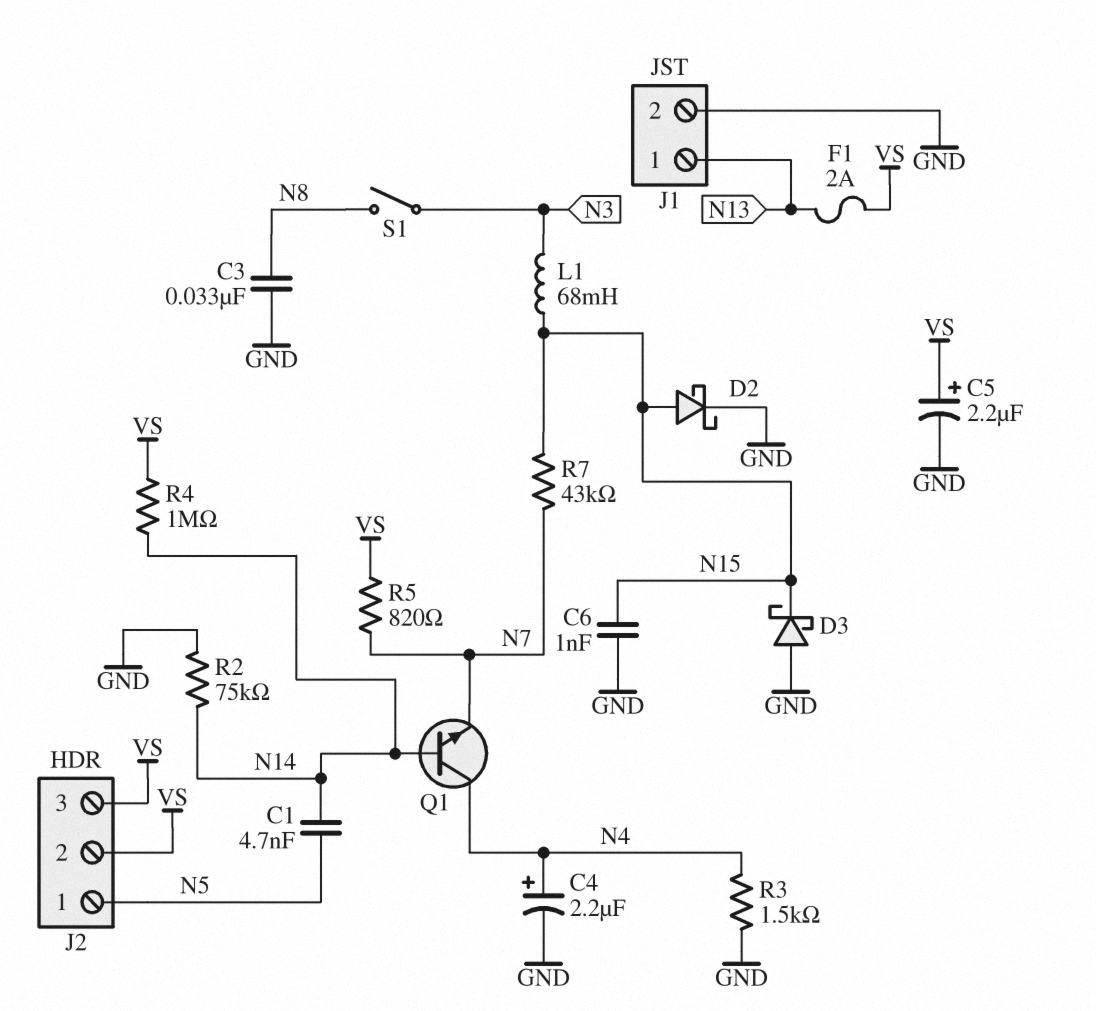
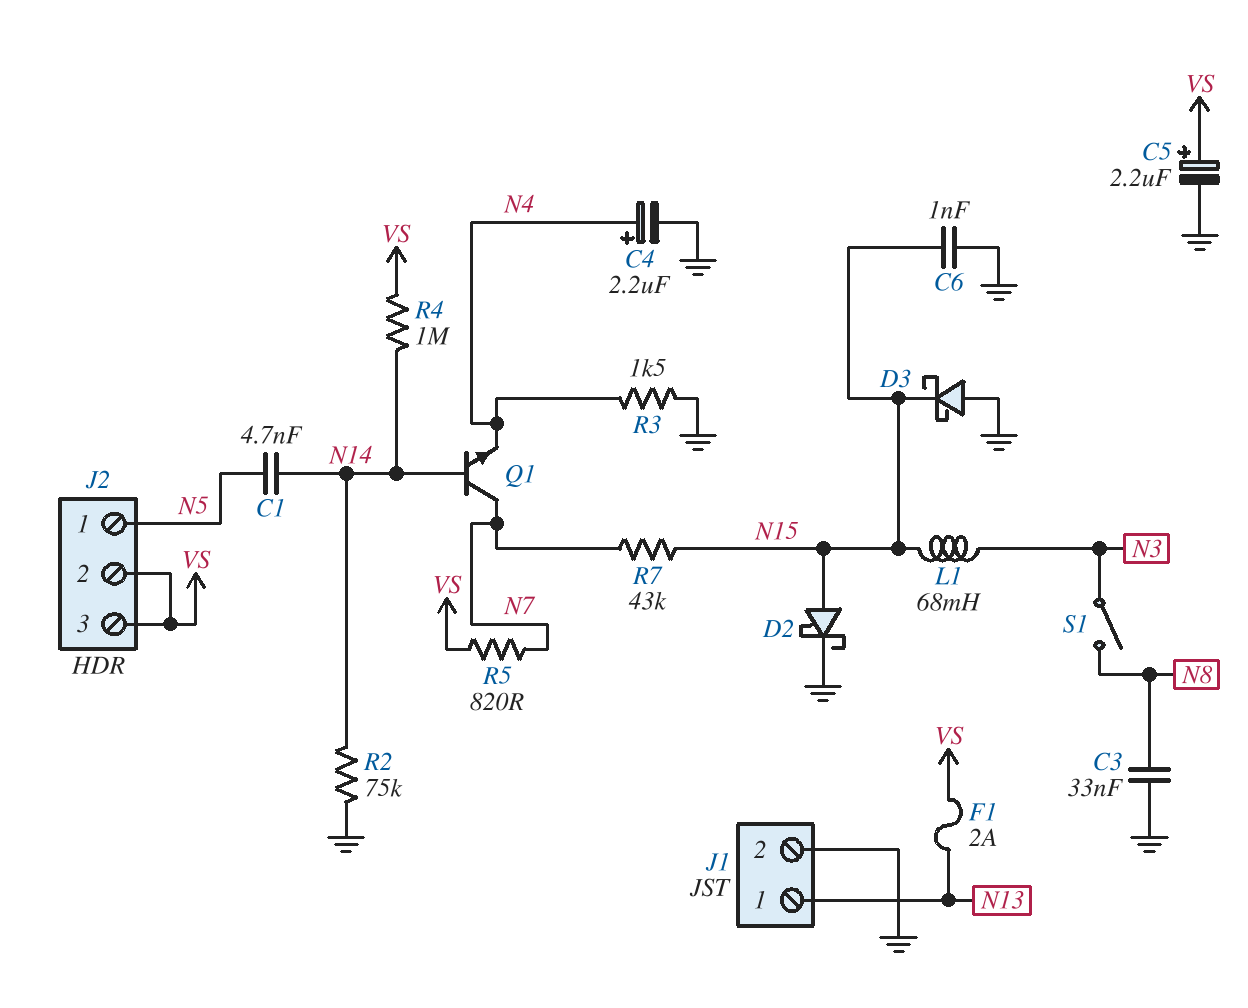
Q1: NPN (B N14, C N4, E N7) -> NPN (B N14, C N7, E N4)

